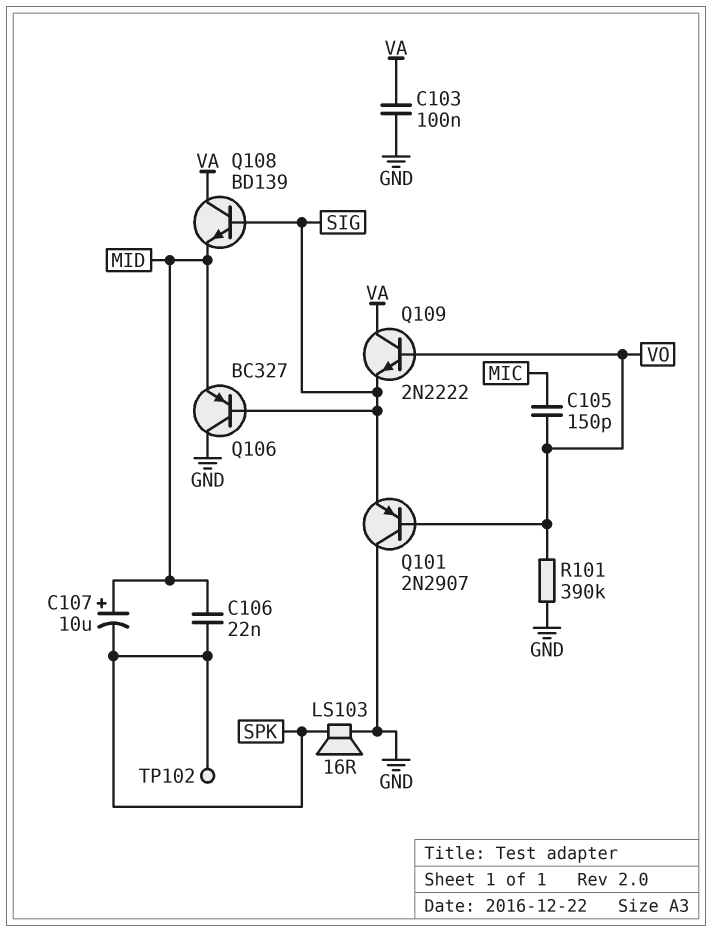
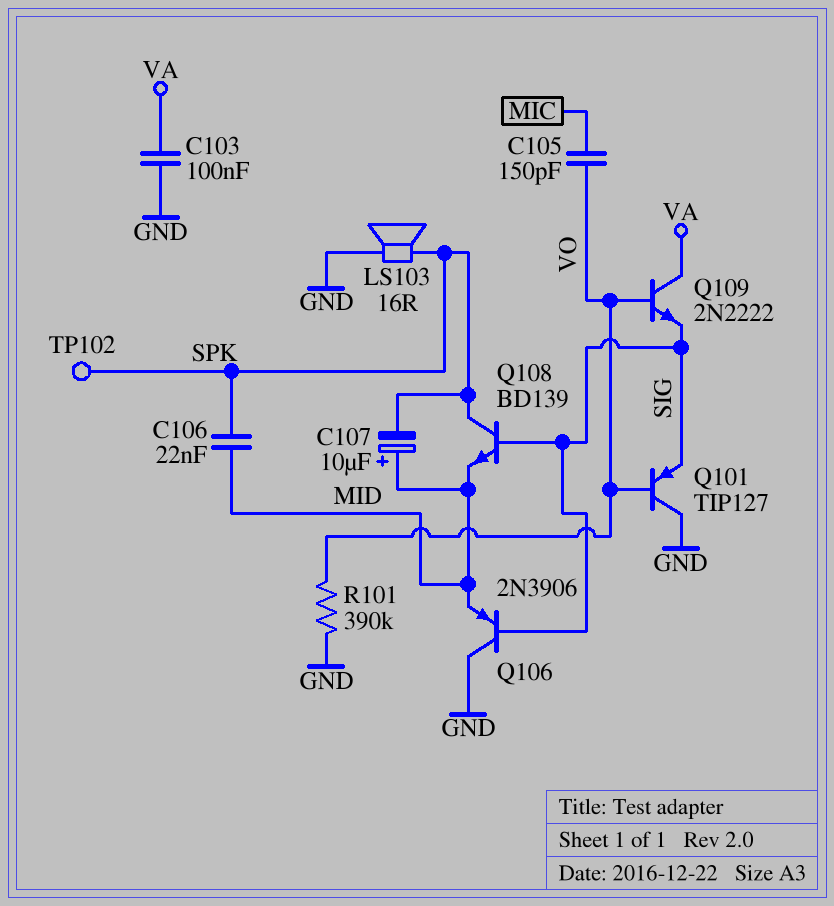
Q101: PNP 2N2907 (B VO, C GND, E SIG) -> PNP TIP127 (B VO, C GND, E SIG)
Q106: PNP BC327 (B SIG, C GND, E MID) -> PNP 2N3906 (B SIG, C GND, E MID)
Q108: NPN BD139 (B SIG, C VA, E MID) -> NPN BD139 (B SIG, C SPK, E MID)

